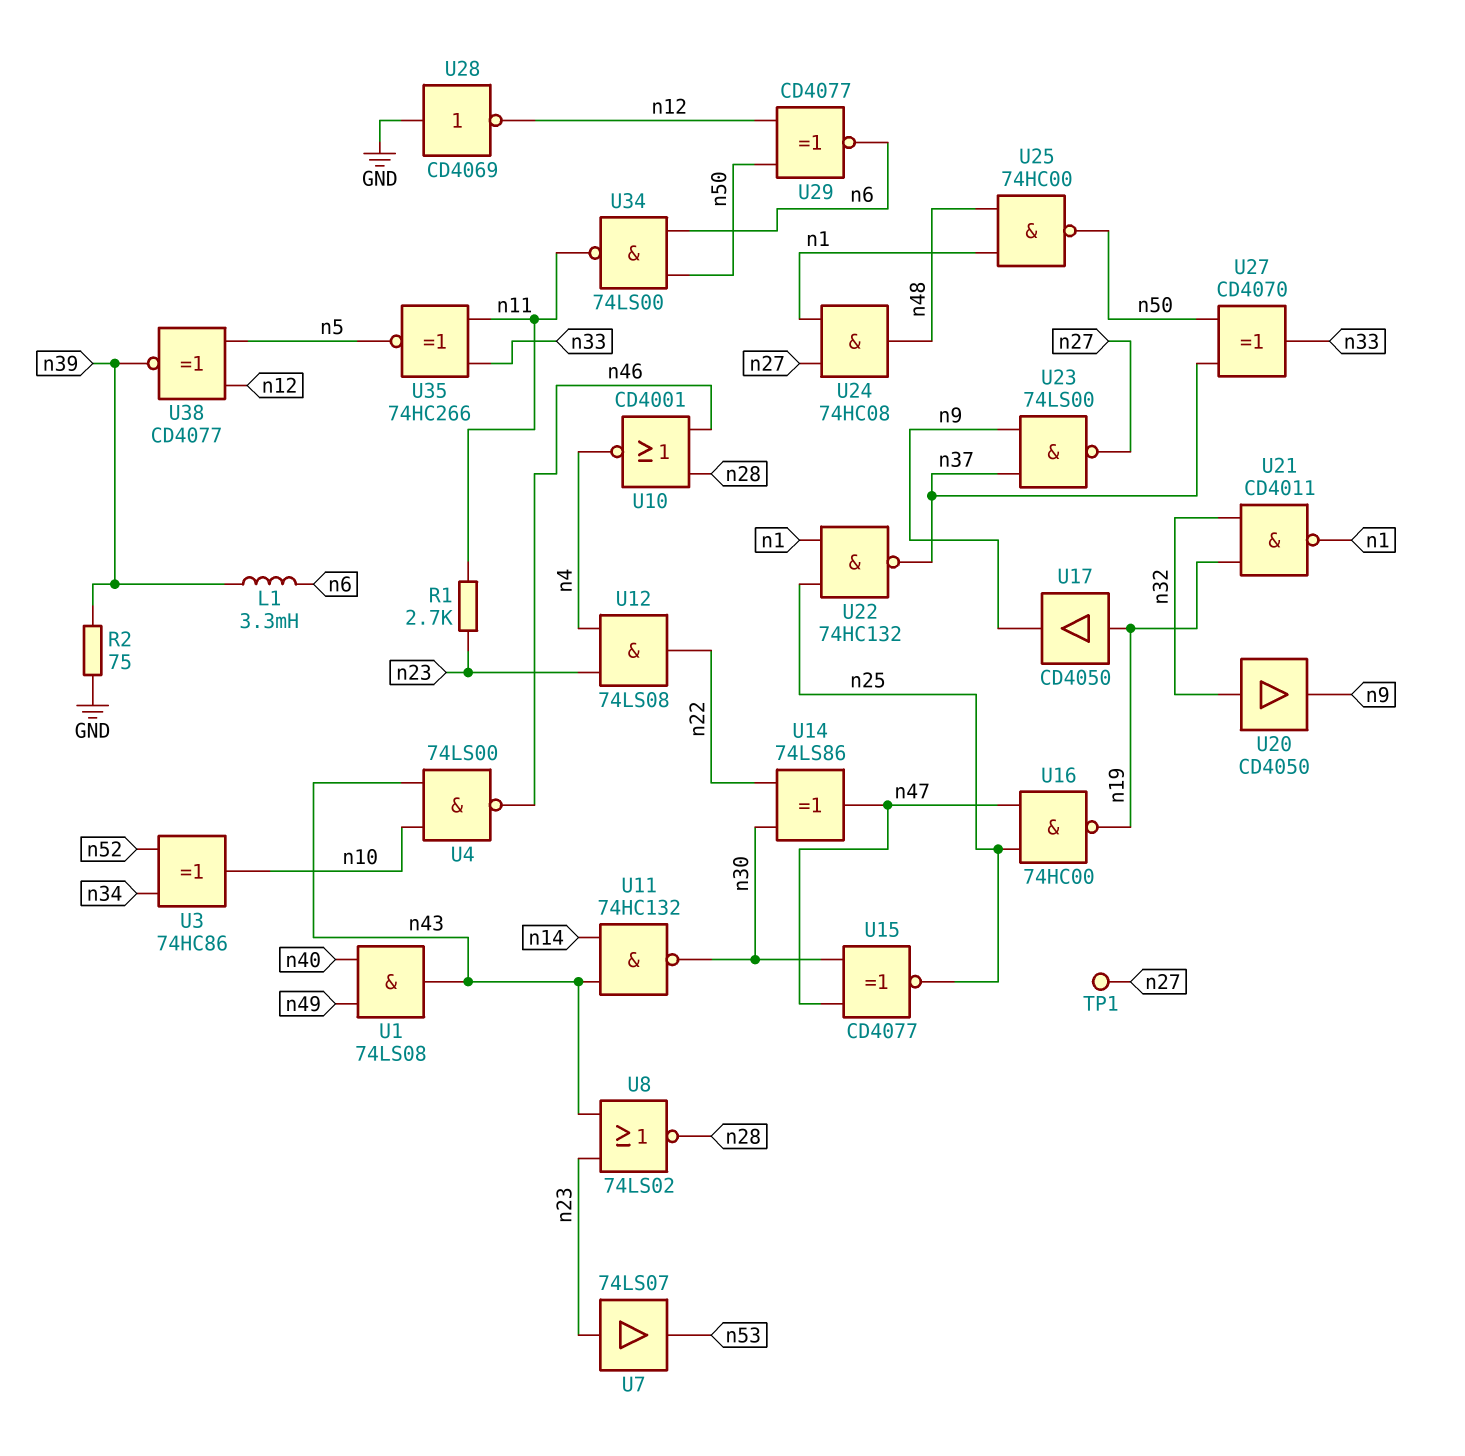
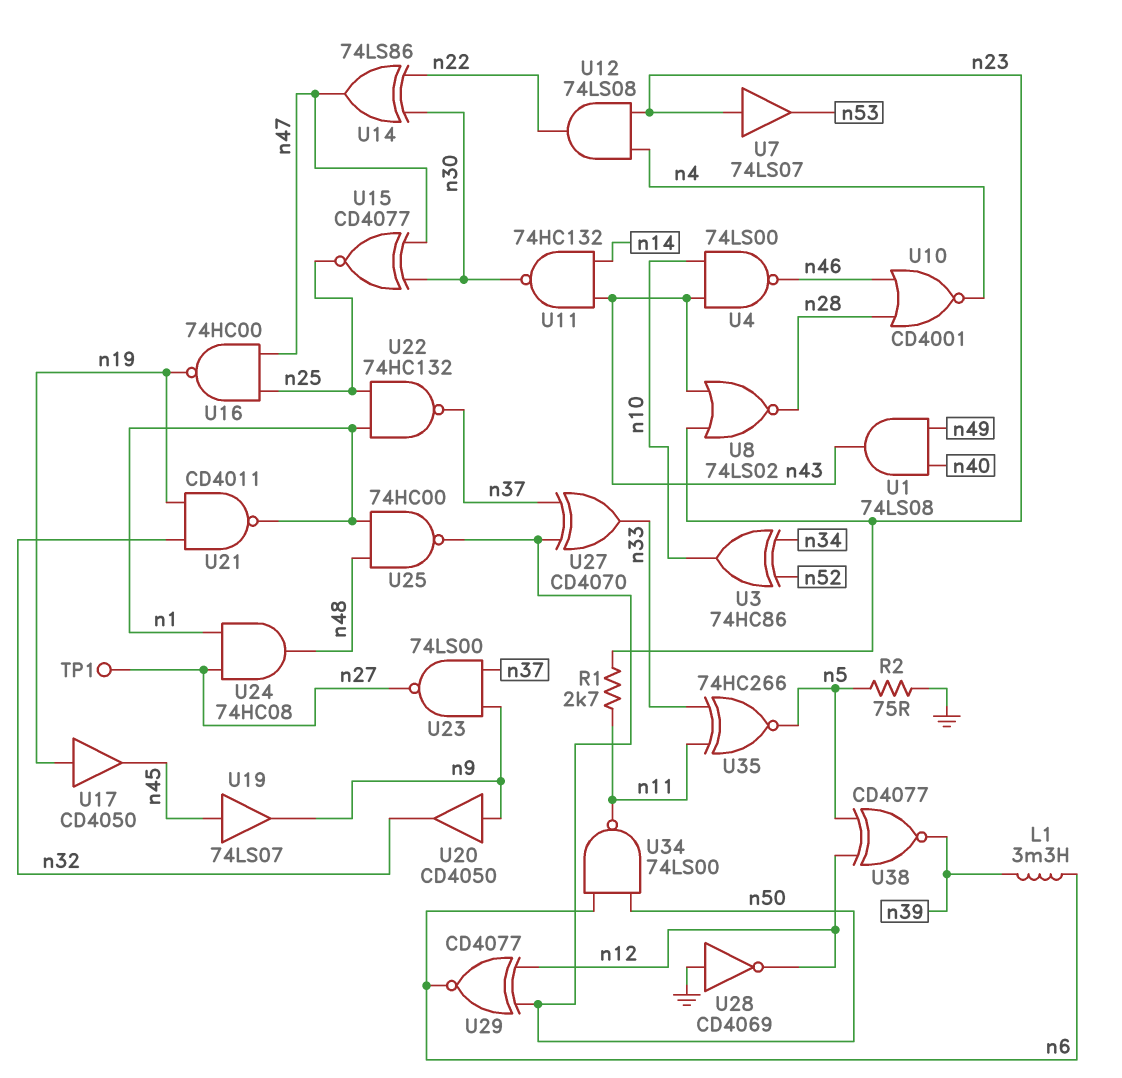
R2: 75 (GND, n39) -> 75 (GND, n5)
U17: buffer CD4050 (in n19, out n9) -> buffer CD4050 (in n19, out n45)
U19: none -> buffer 74LS07 (in n45, out n9)
U20: buffer CD4050 (in n32, out n9) -> buffer CD4050 (in n9, out n32)

